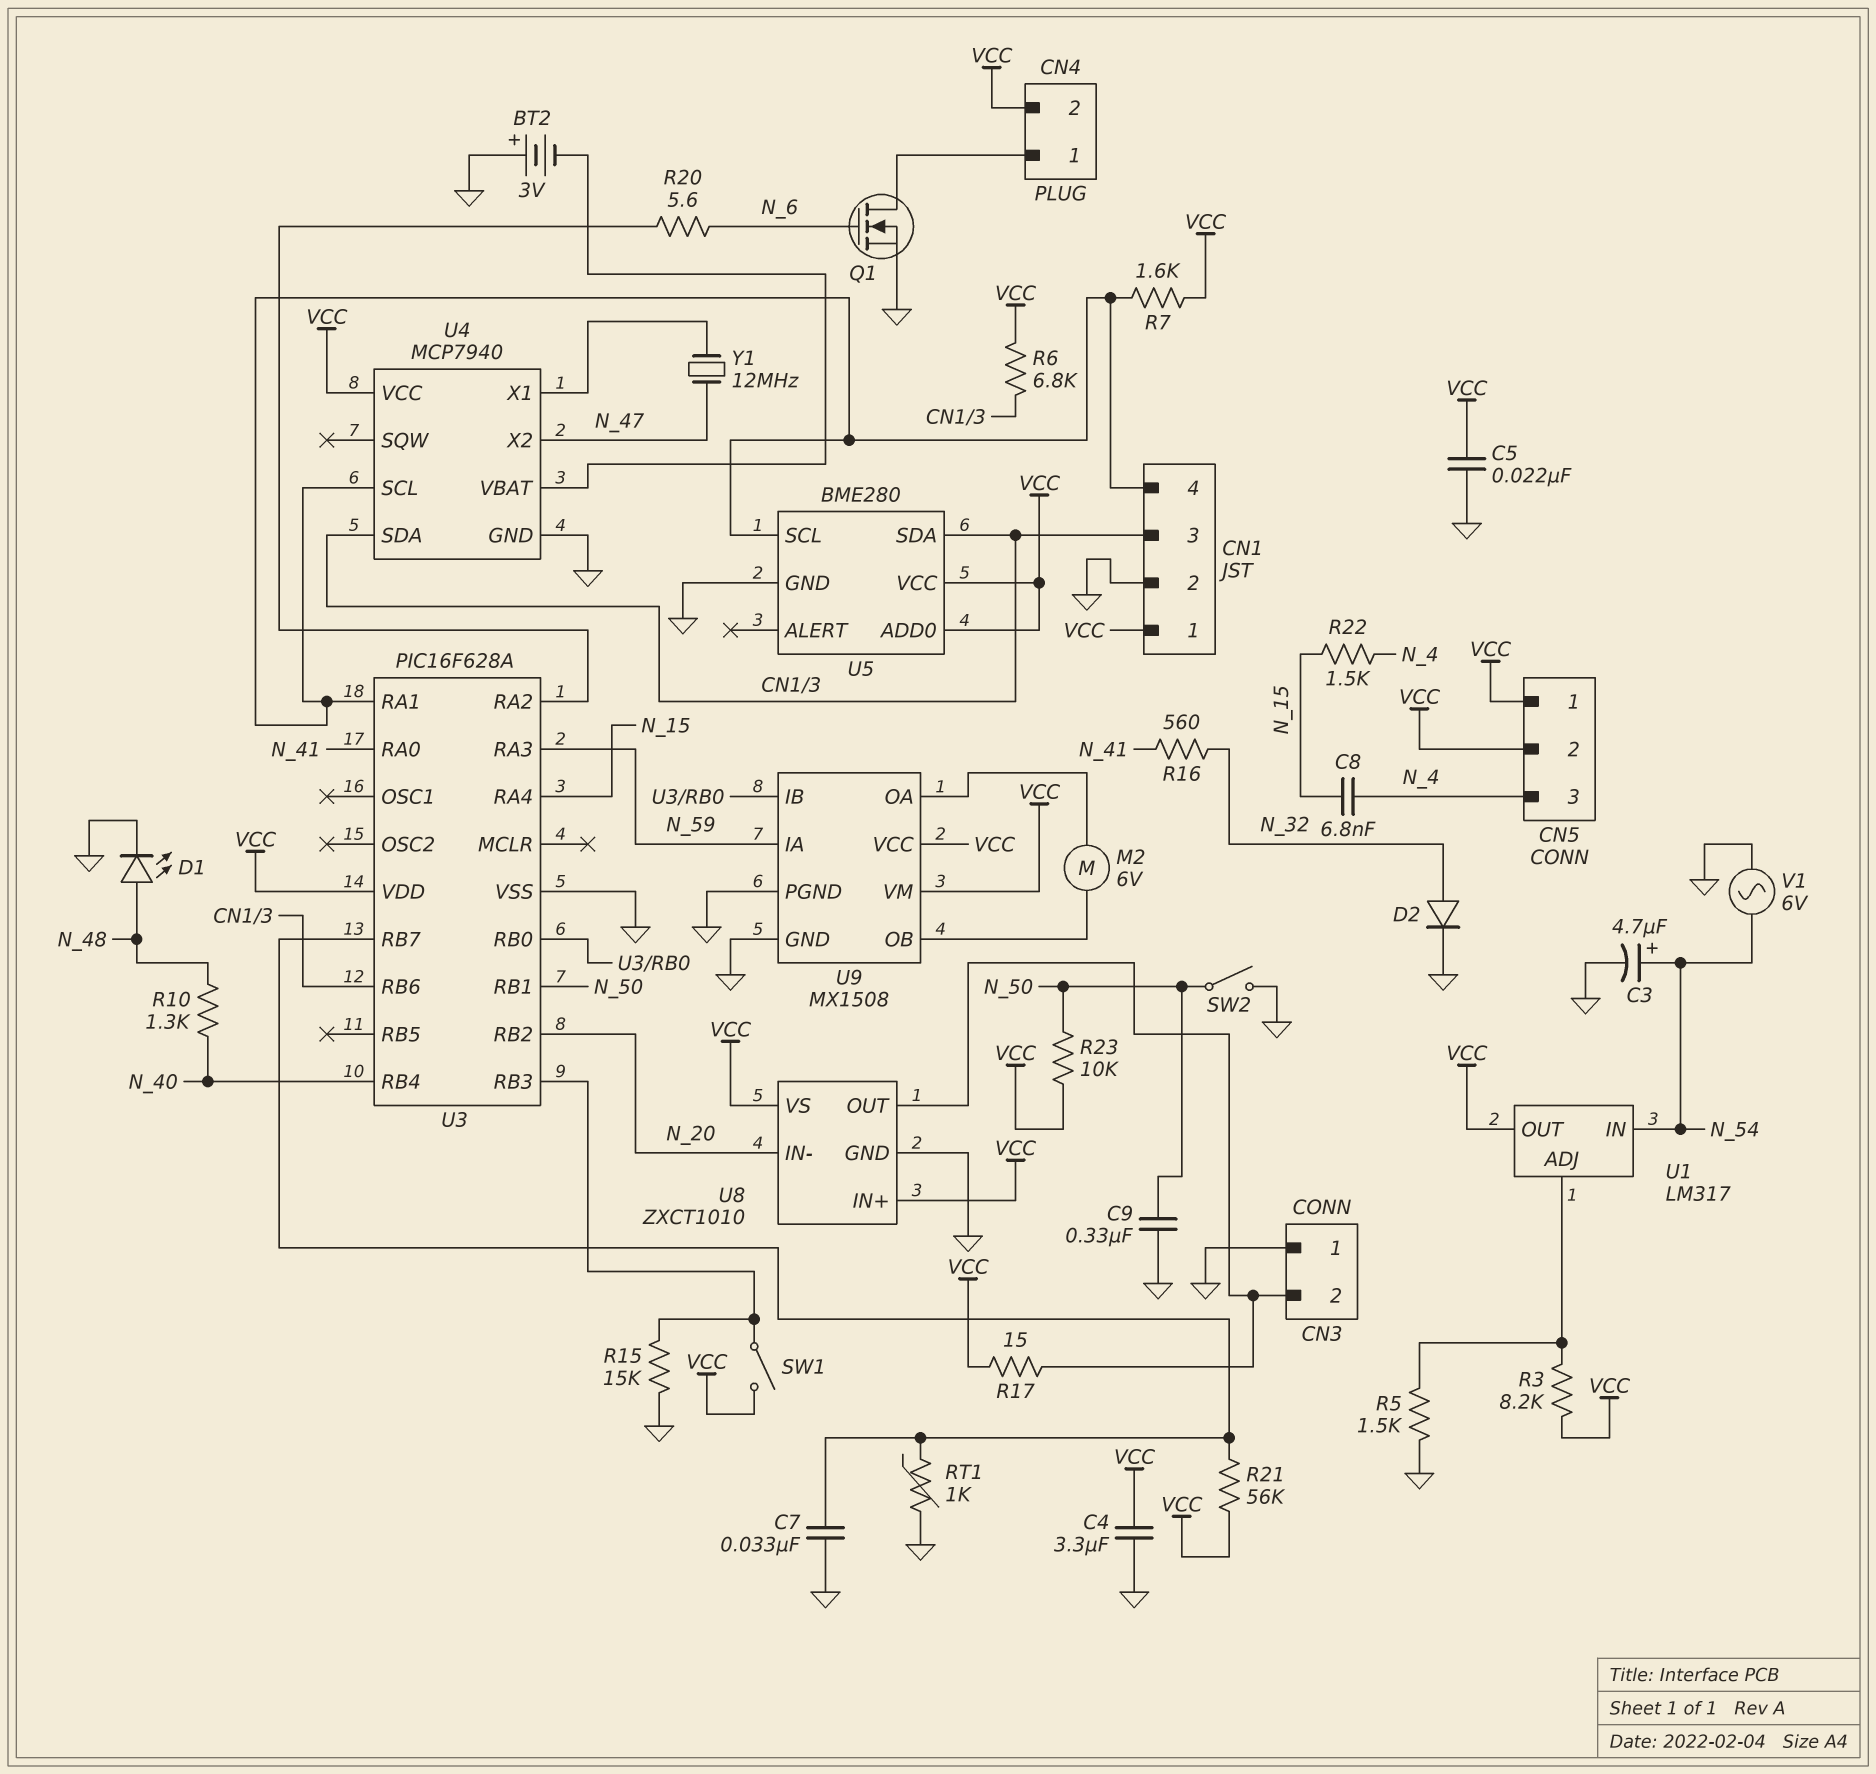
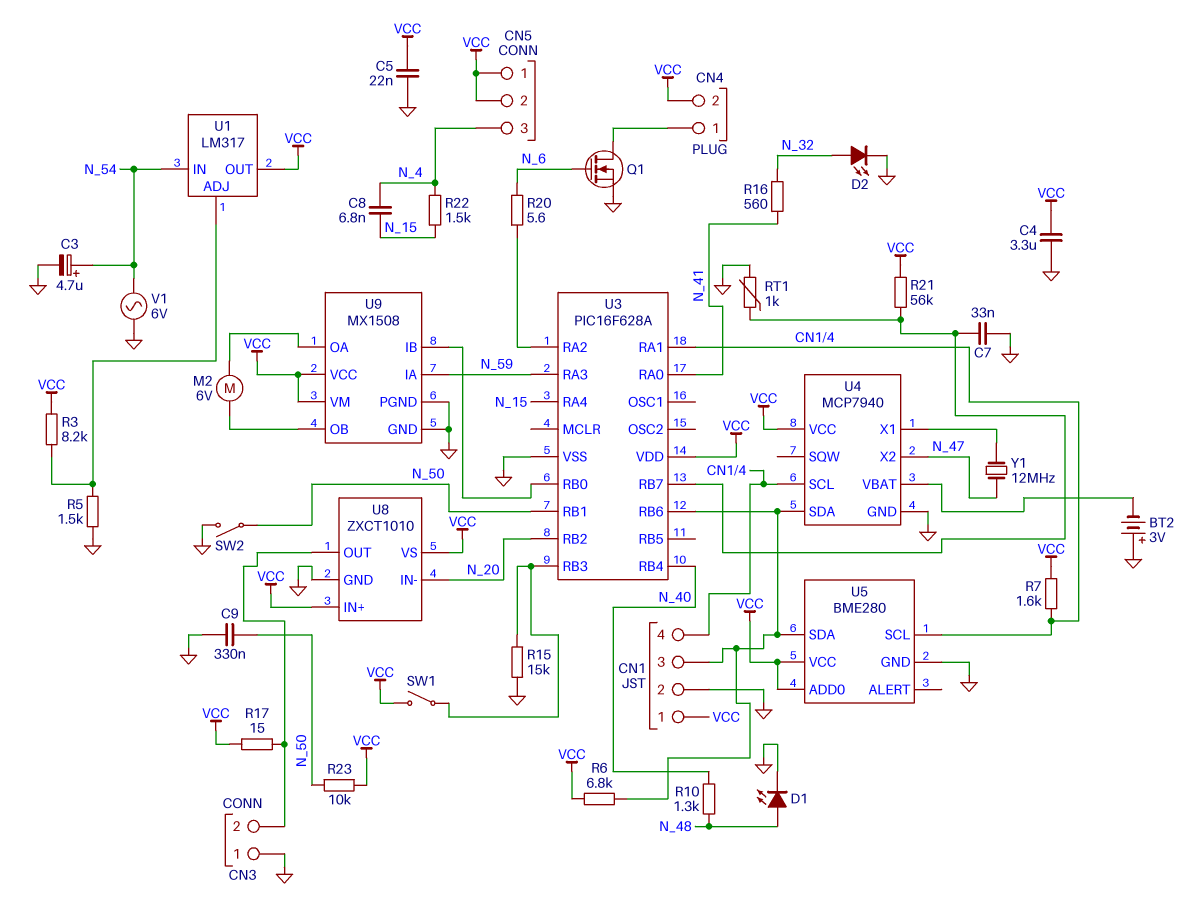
D2: diode (A N_32, K GND) -> LED (A N_32, K GND)

